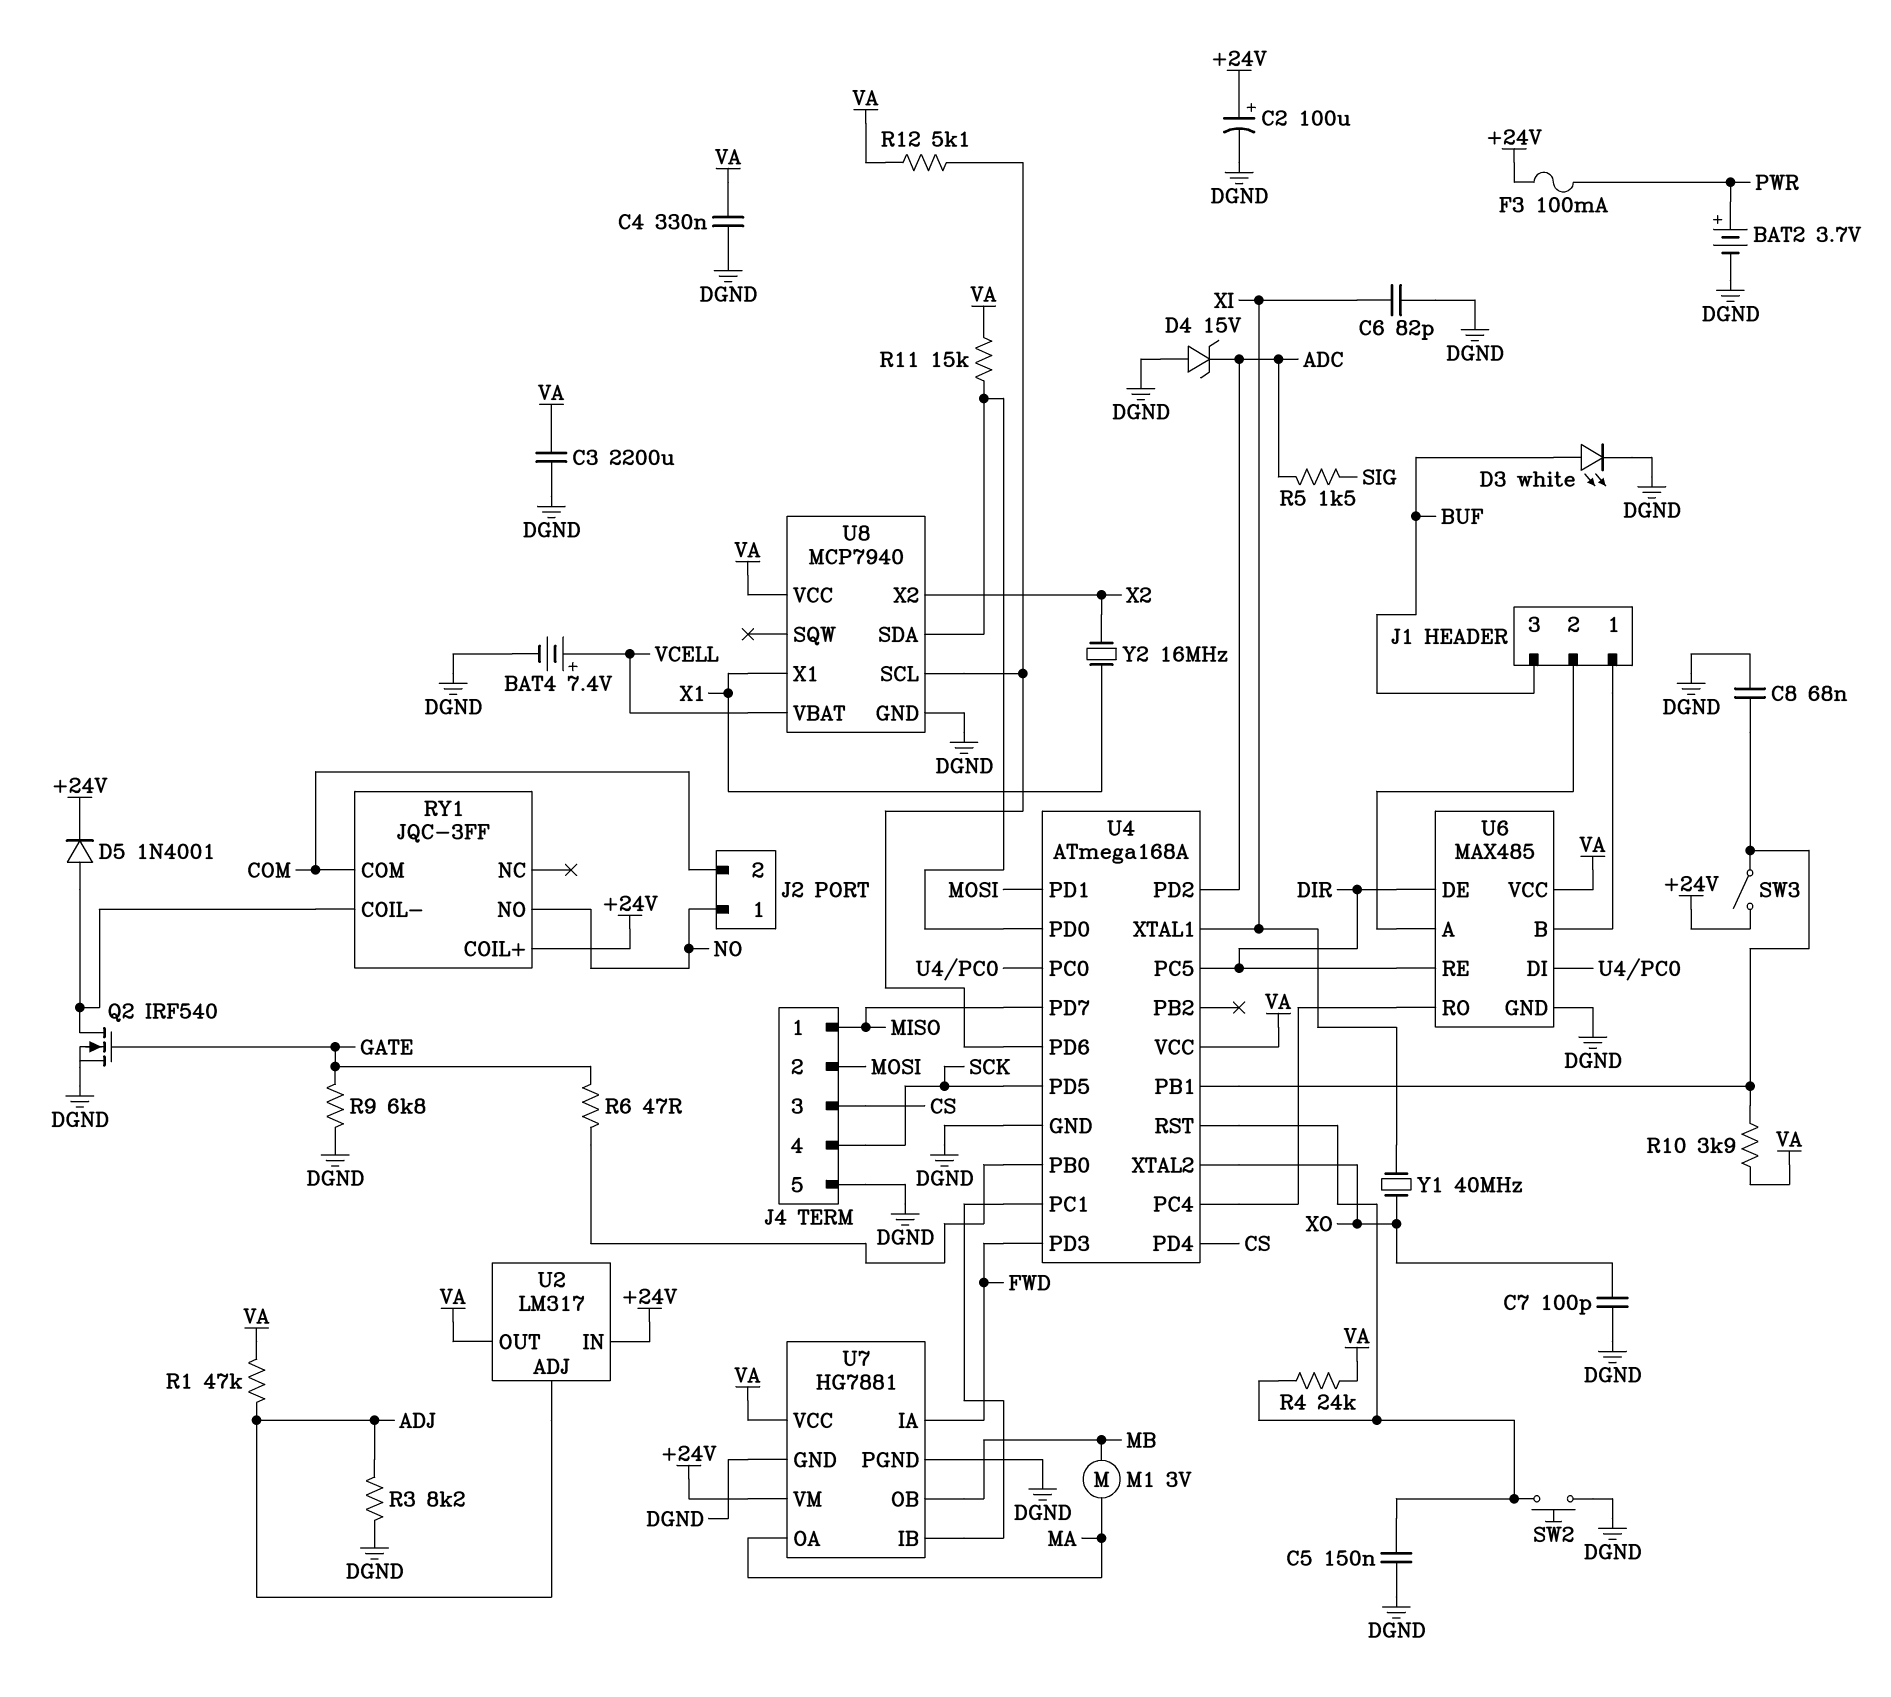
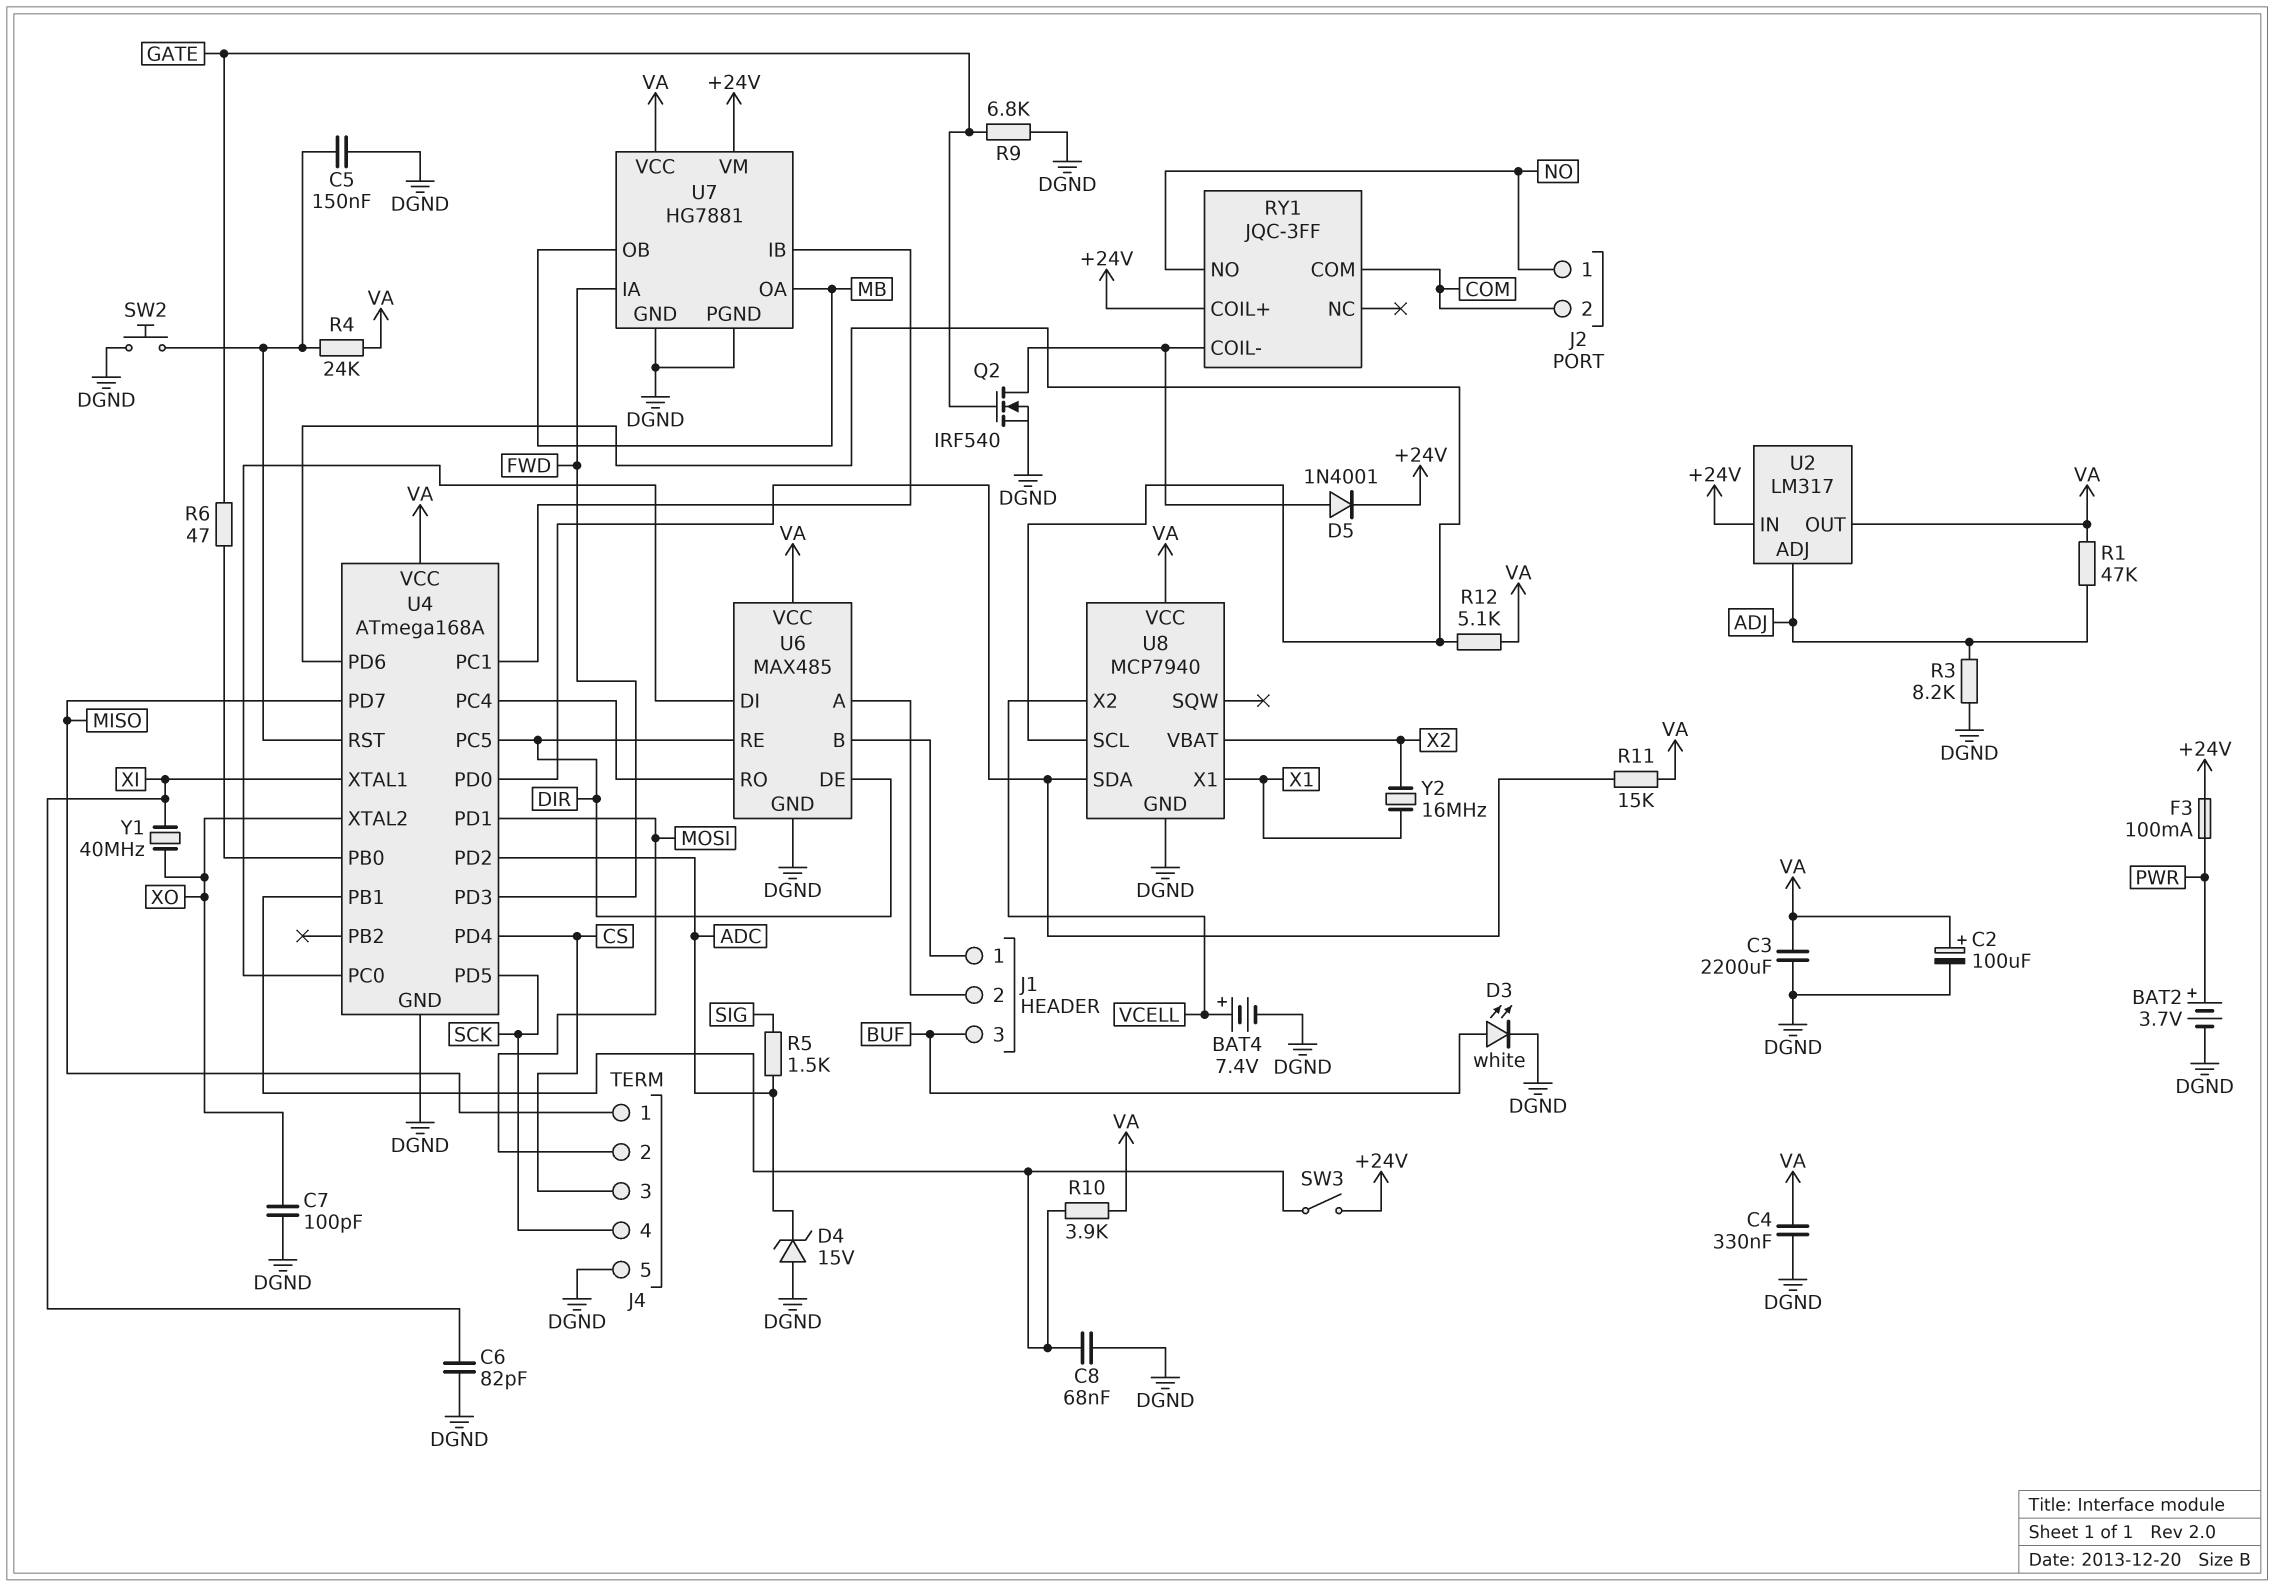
C2: 100uF (plus +24V, minus DGND) -> 100uF (plus VA, minus DGND)
M1: motor 3V (MA, MB) -> none
U7 pin OA: MA -> MB
U8 pin VBAT: VCELL -> X2
U8 pin X2: X2 -> VCELL

